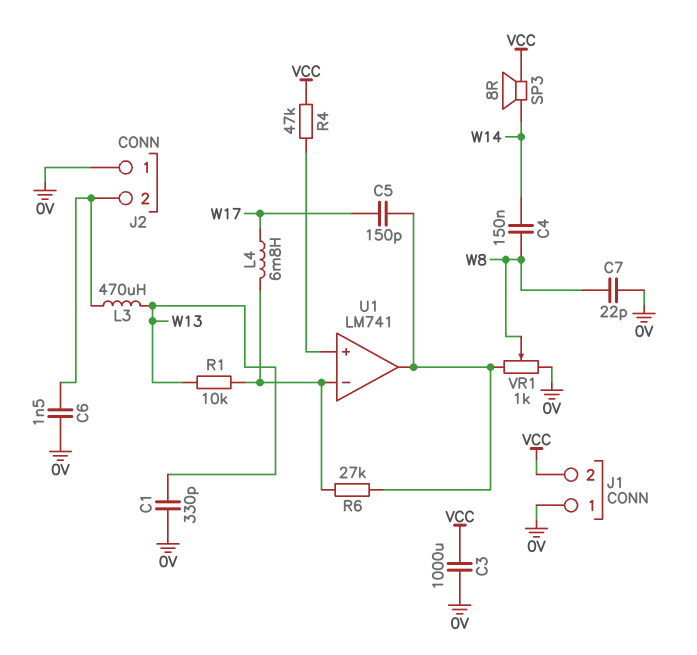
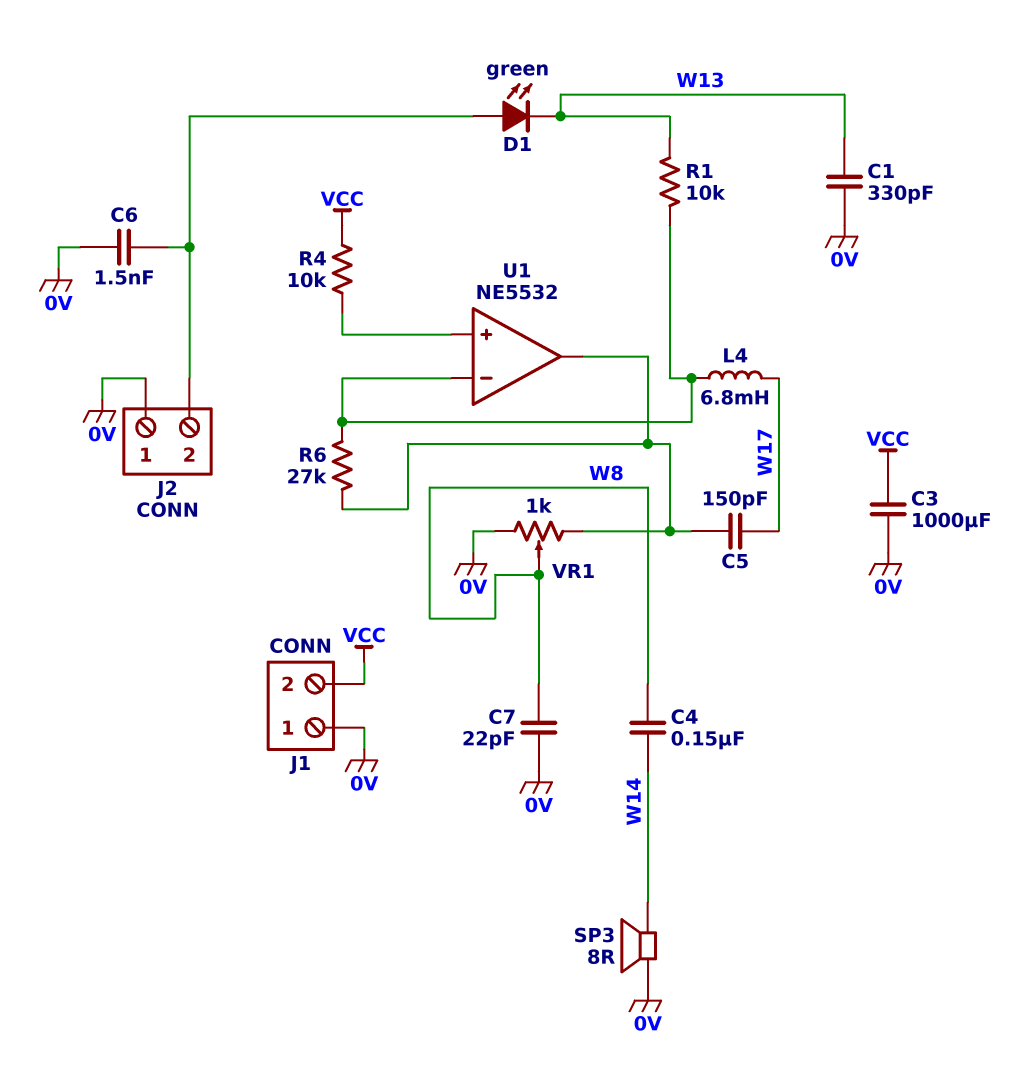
D1: none -> LED green (A J2/2, K W13)
L3: 470uH (J2/2, W13) -> none
R4: 47k (U1/in+, VCC) -> 10k (U1/in+, VCC)
SP3: speaker 8R (VCC, W14) -> speaker 8R (0V, W14)
U1: LM741 -> NE5532

